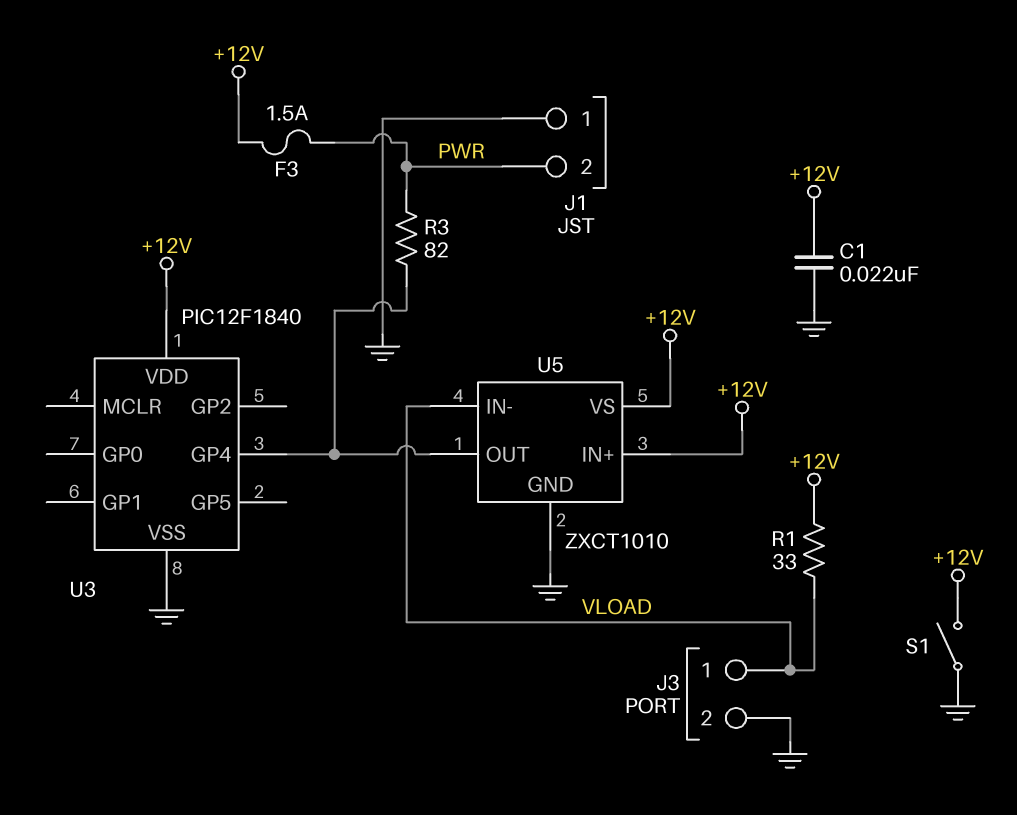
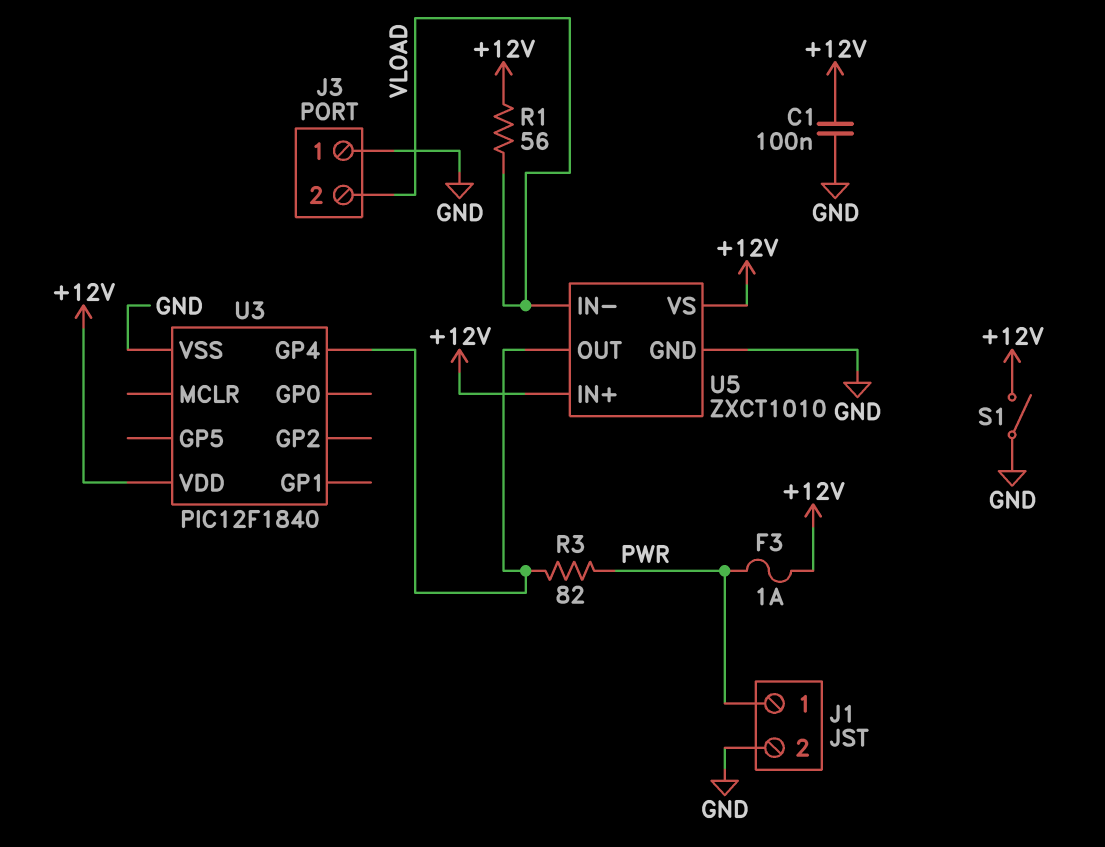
C1: 22nF (+12V, GND) -> 100nF (+12V, GND)
F3: 1.5A (+12V, PWR) -> 1A (+12V, PWR)
J1 pin 1: GND -> PWR
J1 pin 2: PWR -> GND
J3 pin 1: VLOAD -> GND
J3 pin 2: GND -> VLOAD
R1: 33 (+12V, VLOAD) -> 56 (+12V, VLOAD)

